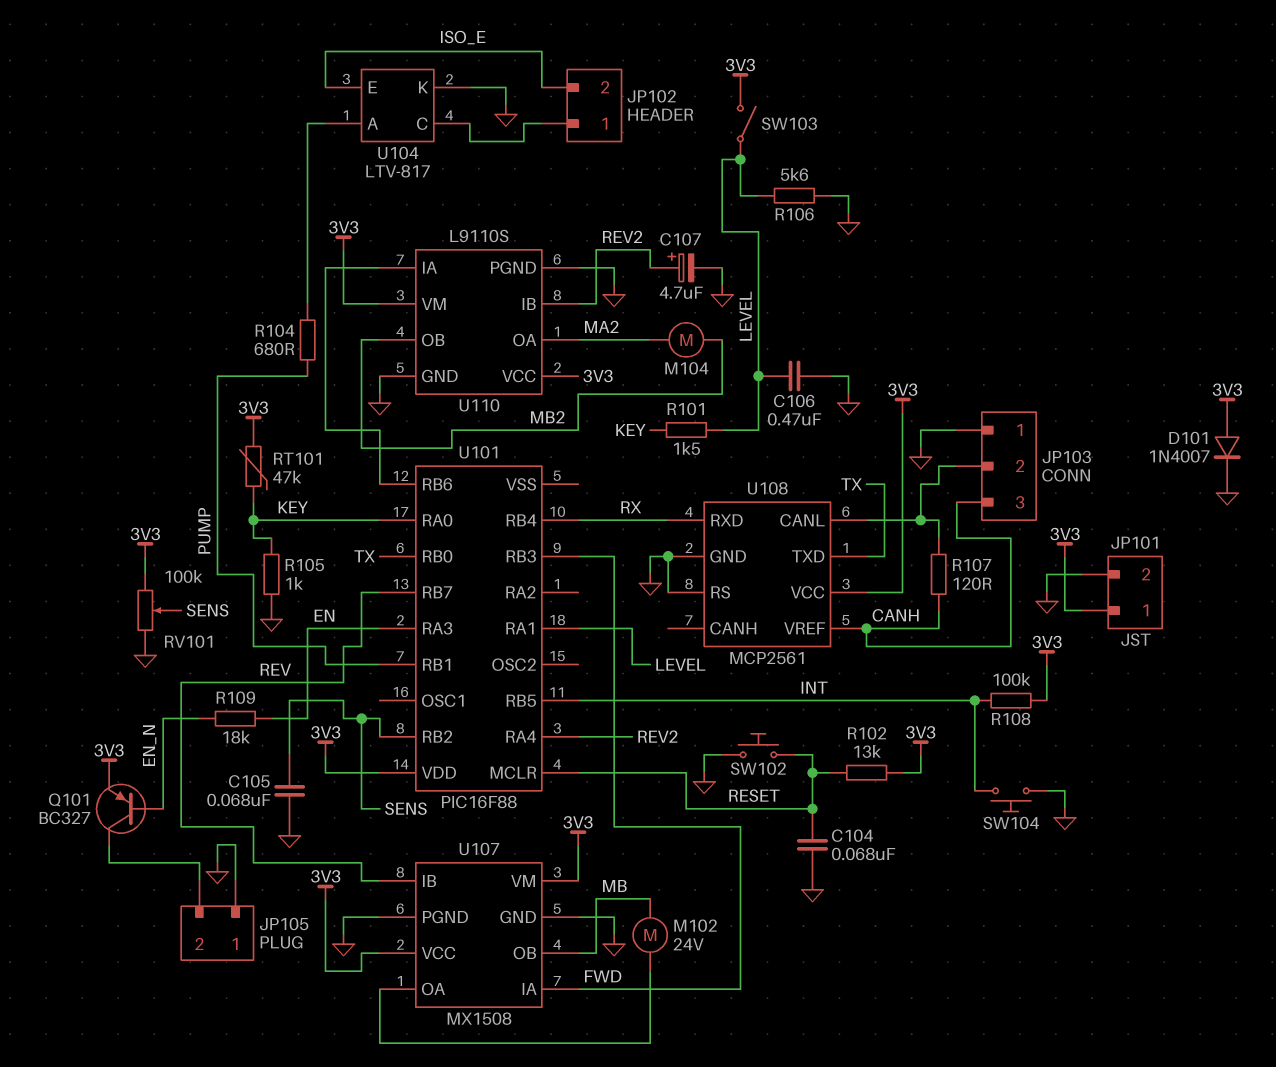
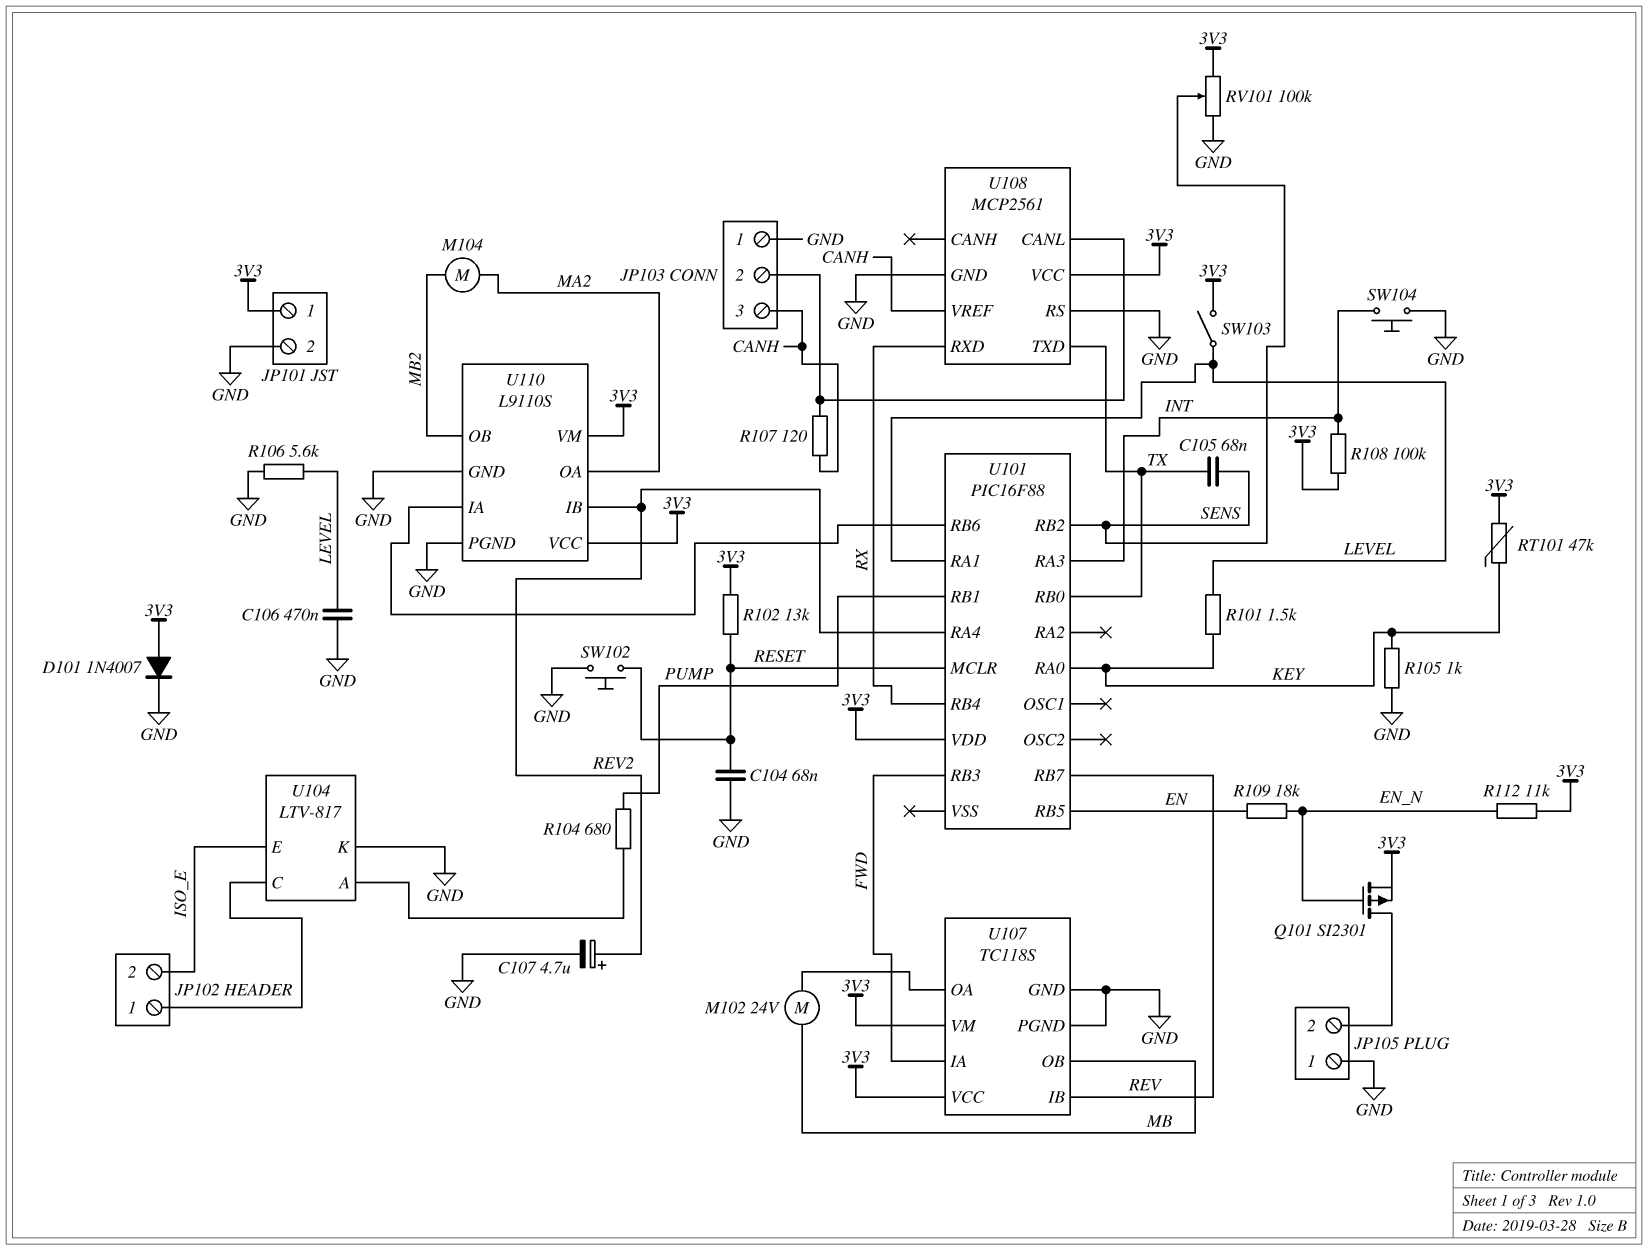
C105: 68nF (GND, SENS) -> 68nF (SENS, TX)
Q101: PNP BC327 (B EN_N, C JP105/2, E 3V3) -> PMOS SI2301 (G EN_N, D JP105/2, S 3V3)
R112: none -> 11k (3V3, EN_N)
U101 pin RA3: EN -> INT
U101 pin RB5: INT -> EN
U107: MX1508 -> TC118S

